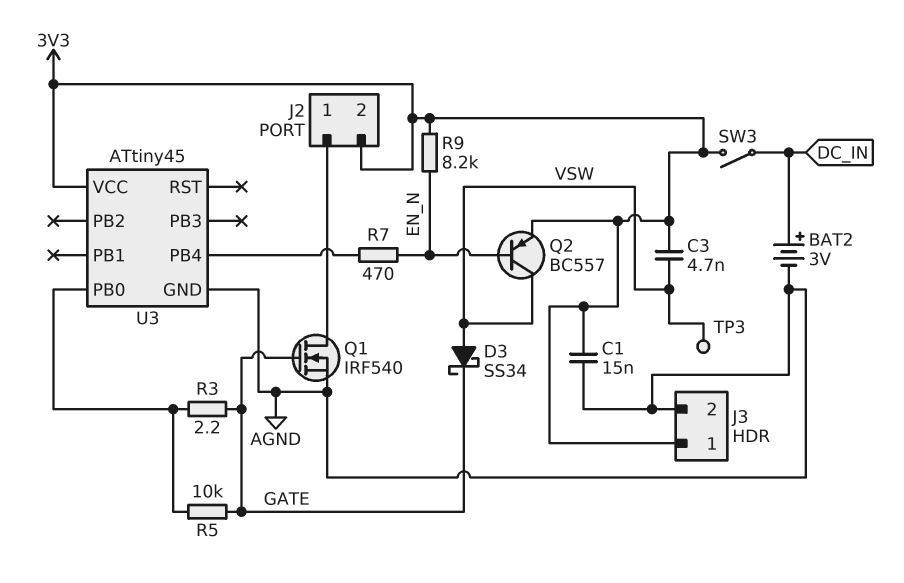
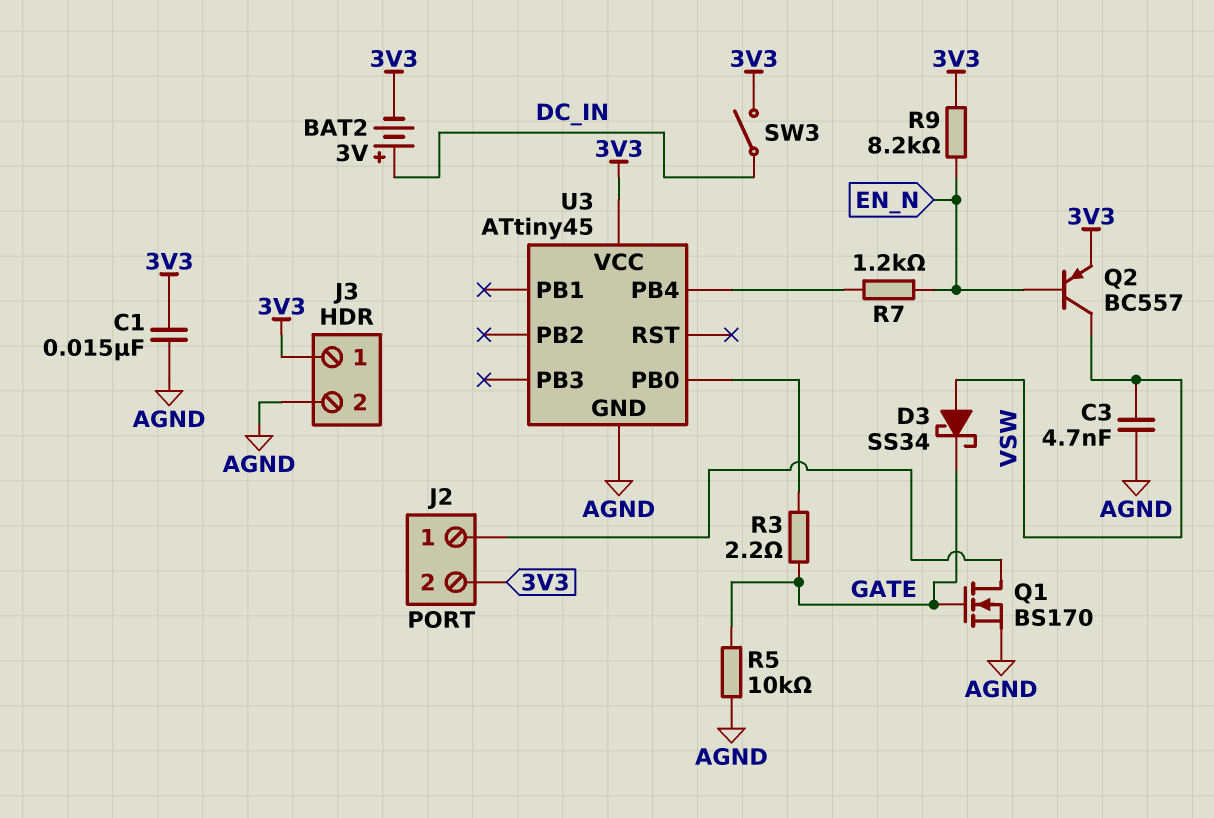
BAT2: 3V (plus DC_IN, minus AGND) -> 3V (plus DC_IN, minus 3V3)
C3: 4.7nF (3V3, VSW) -> 4.7nF (AGND, VSW)
Q1: NMOS IRF540 (G GATE, D J2/1, S AGND) -> NMOS BS170 (G GATE, D J2/1, S AGND)
R5: 10k (GATE, U3/PB0) -> 10k (AGND, GATE)
R7: 470 (EN_N, U3/PB4) -> 1.2k (EN_N, U3/PB4)
TP3: test point (VSW) -> none

